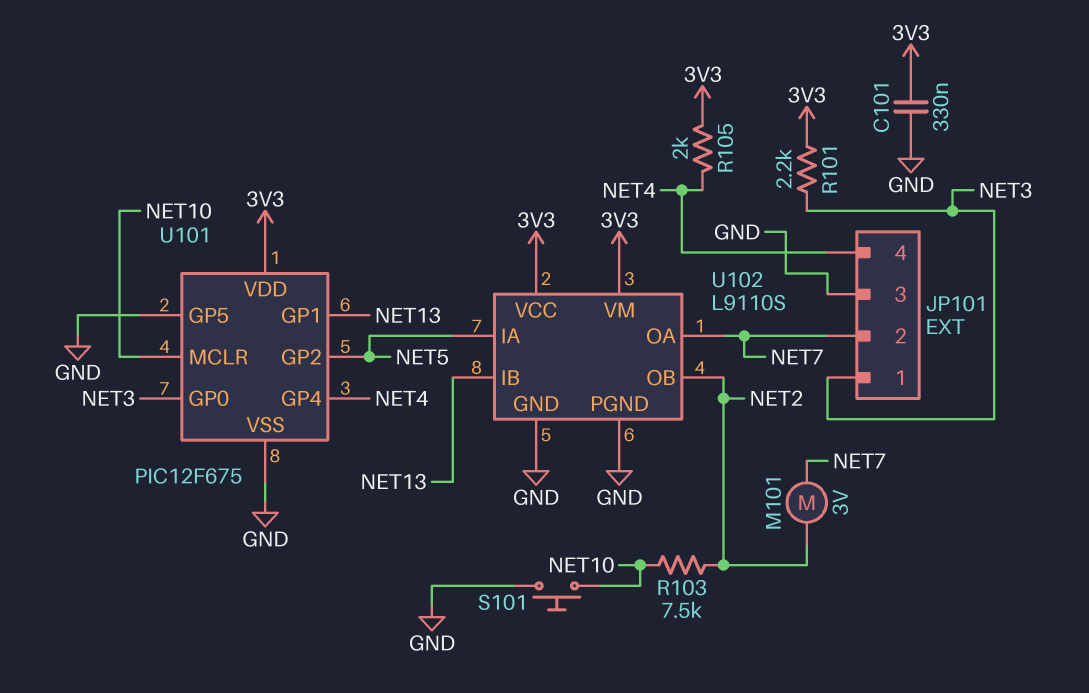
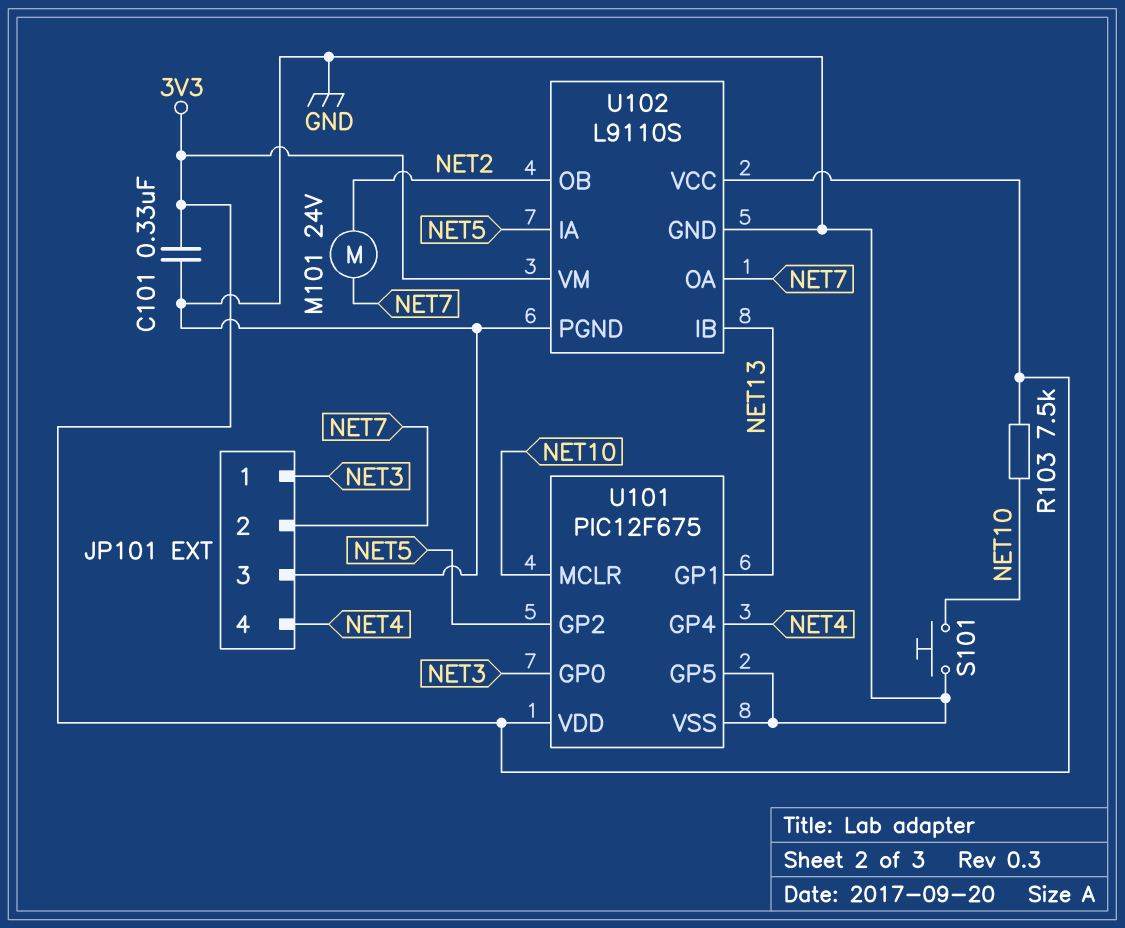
M101: motor 3V (NET2, NET7) -> motor 24V (NET2, NET7)
R101: 2.2k (3V3, NET3) -> none
R103: 7.5k (NET2, NET10) -> 7.5k (3V3, NET10)
R105: 2k (3V3, NET4) -> none

